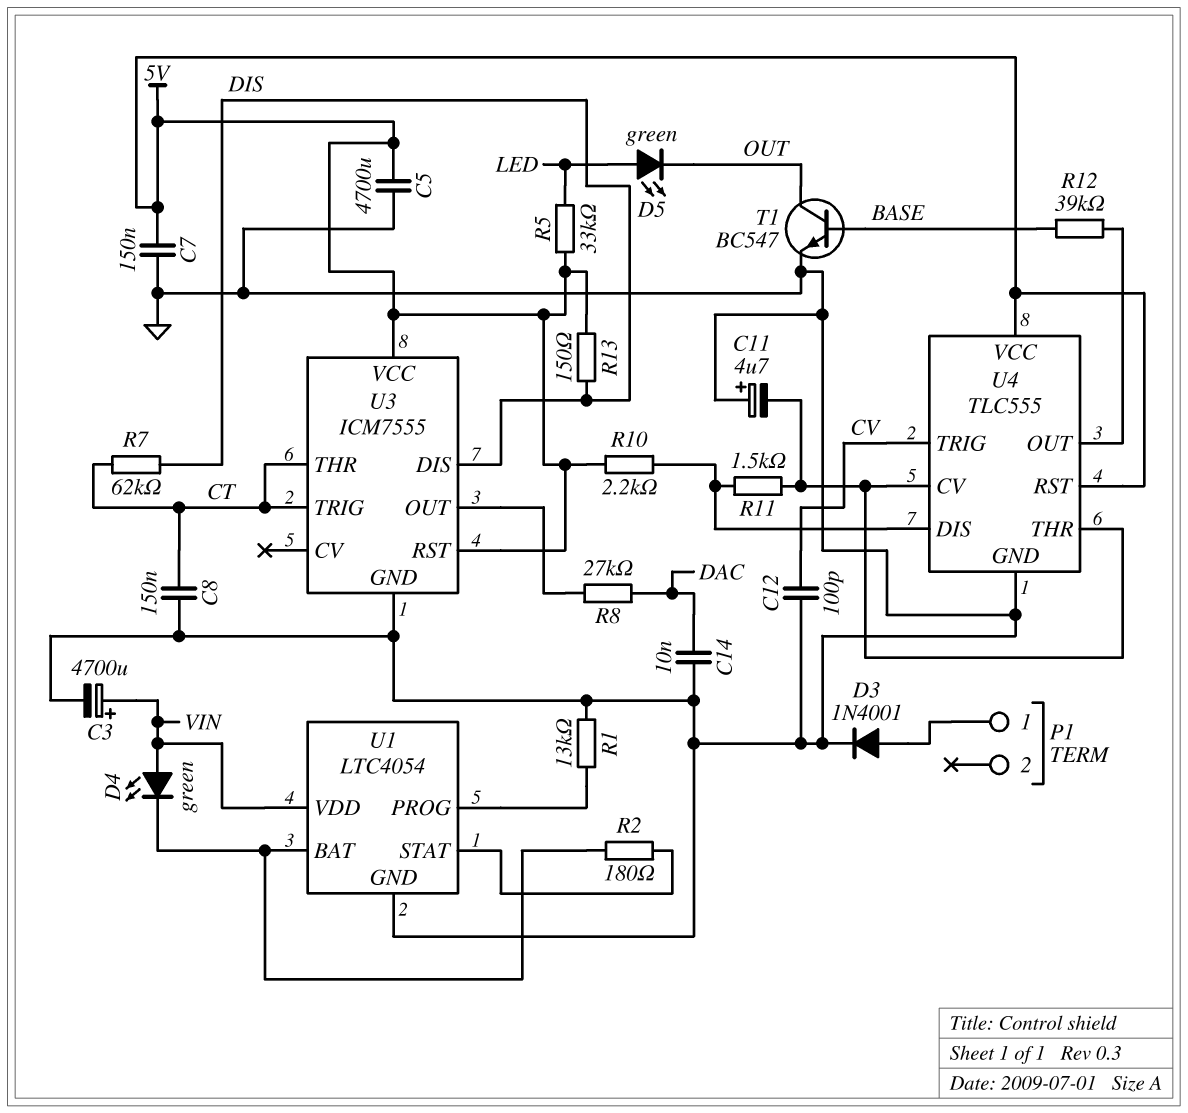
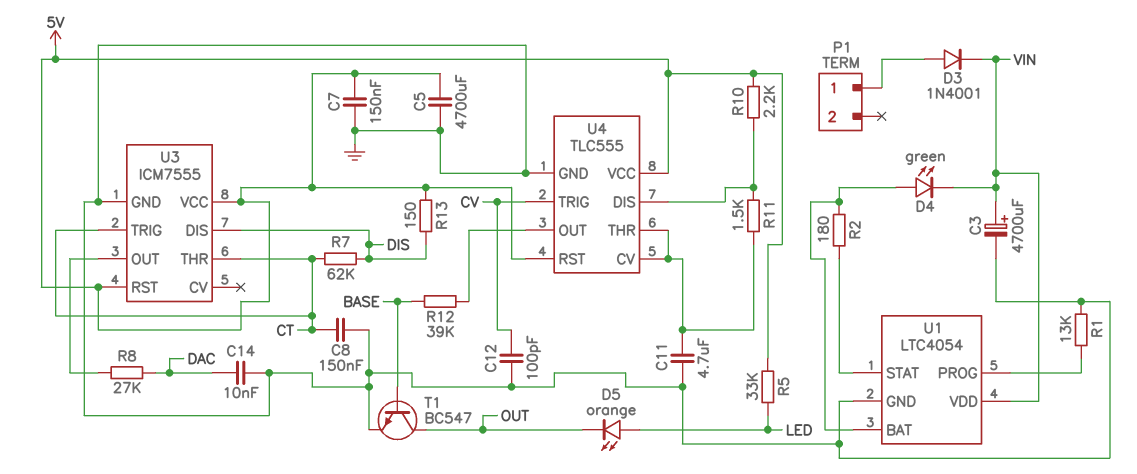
C11: 4.7uF (plus GND, minus U4/CV) -> 4.7uF (GND, U4/CV)
D3: diode 1N4001 (A P1/1, K GND) -> diode 1N4001 (A P1/1, K VIN)
D4: LED green (A VIN, K U1/BAT) -> LED green (A U1/BAT, K VIN)
D5: LED green (A LED, K OUT) -> LED orange (A LED, K OUT)

